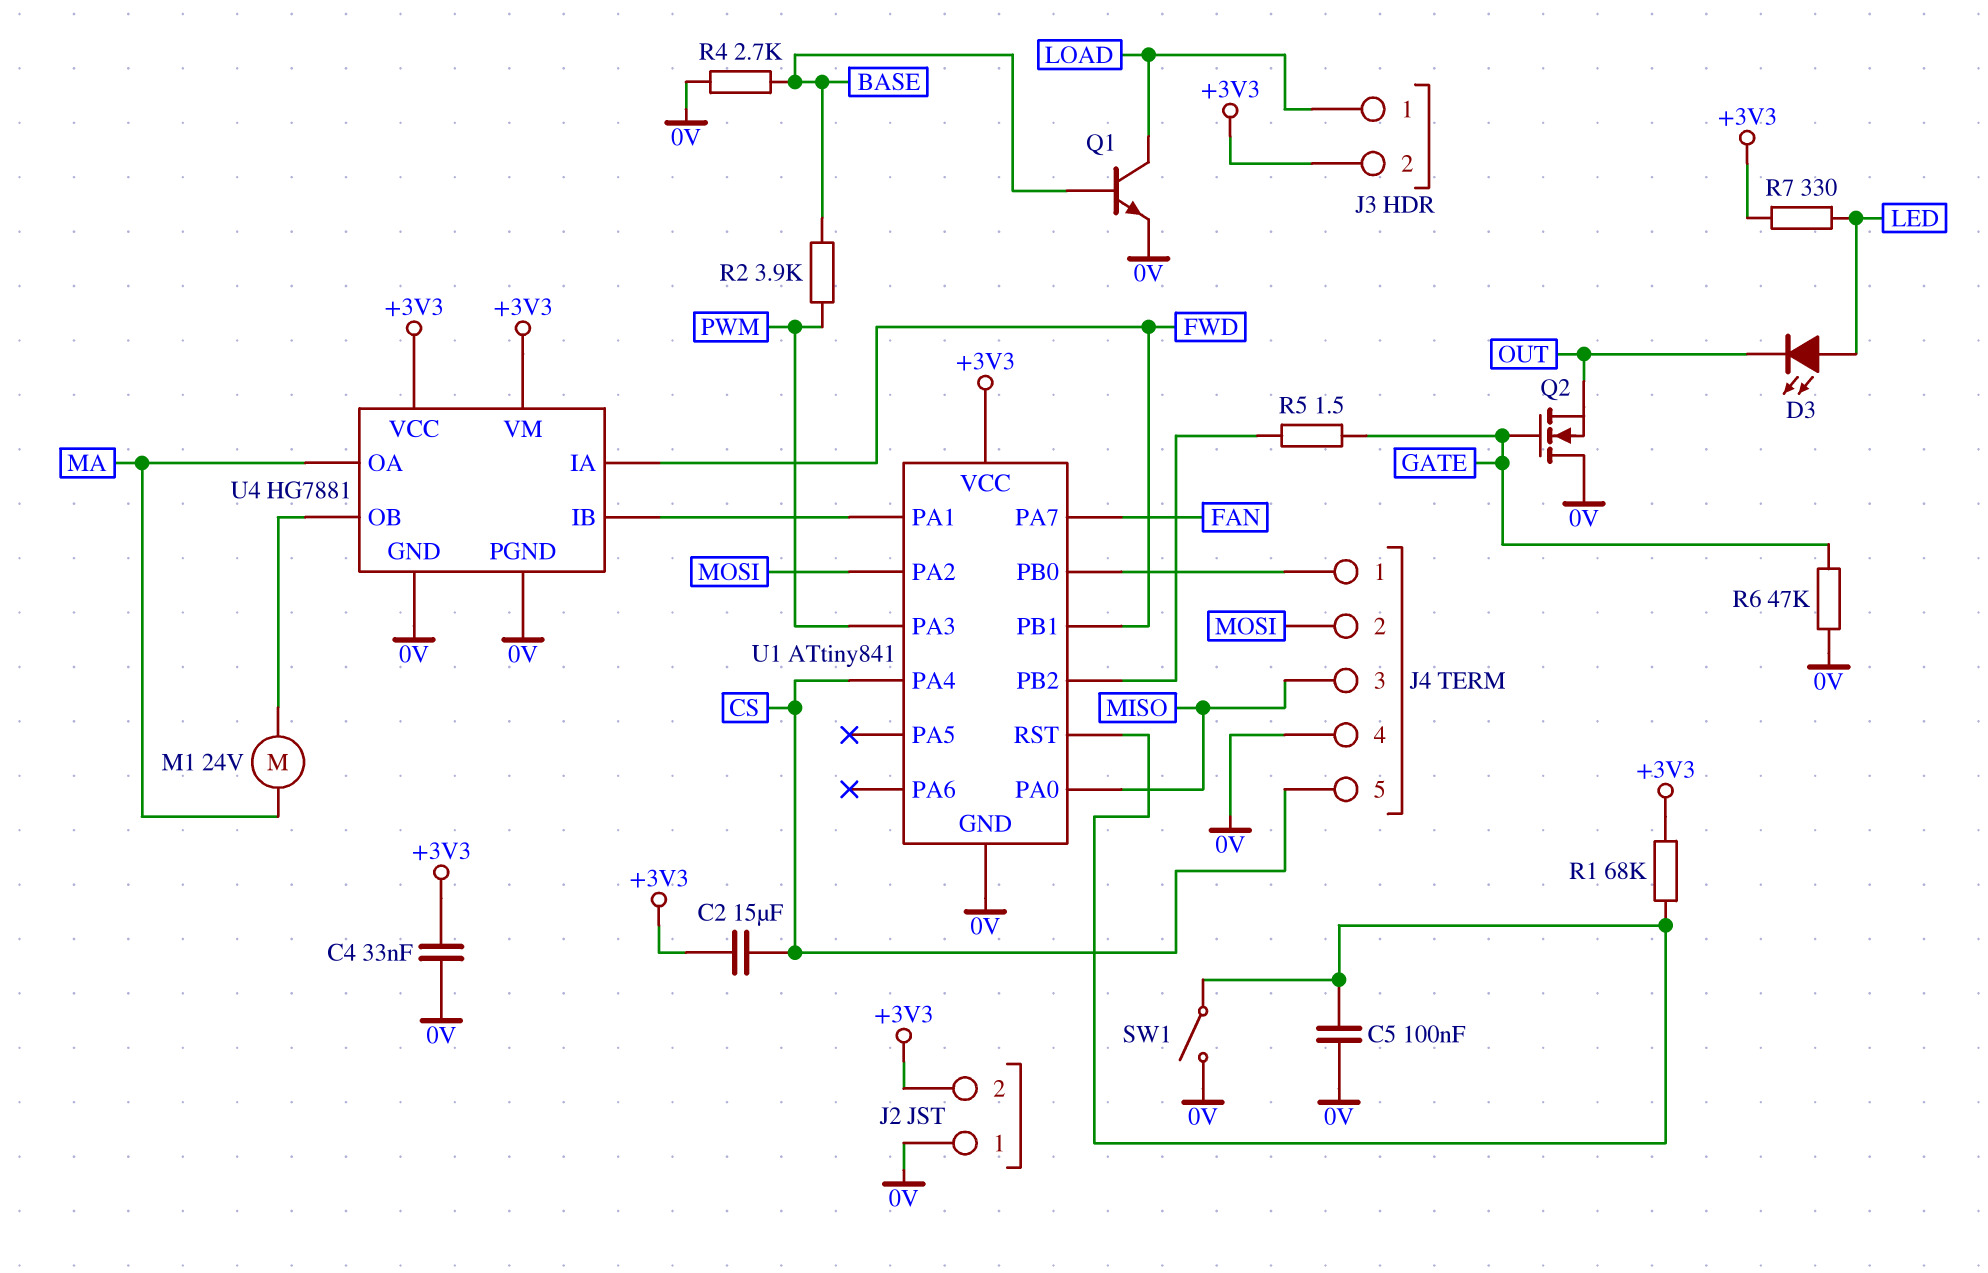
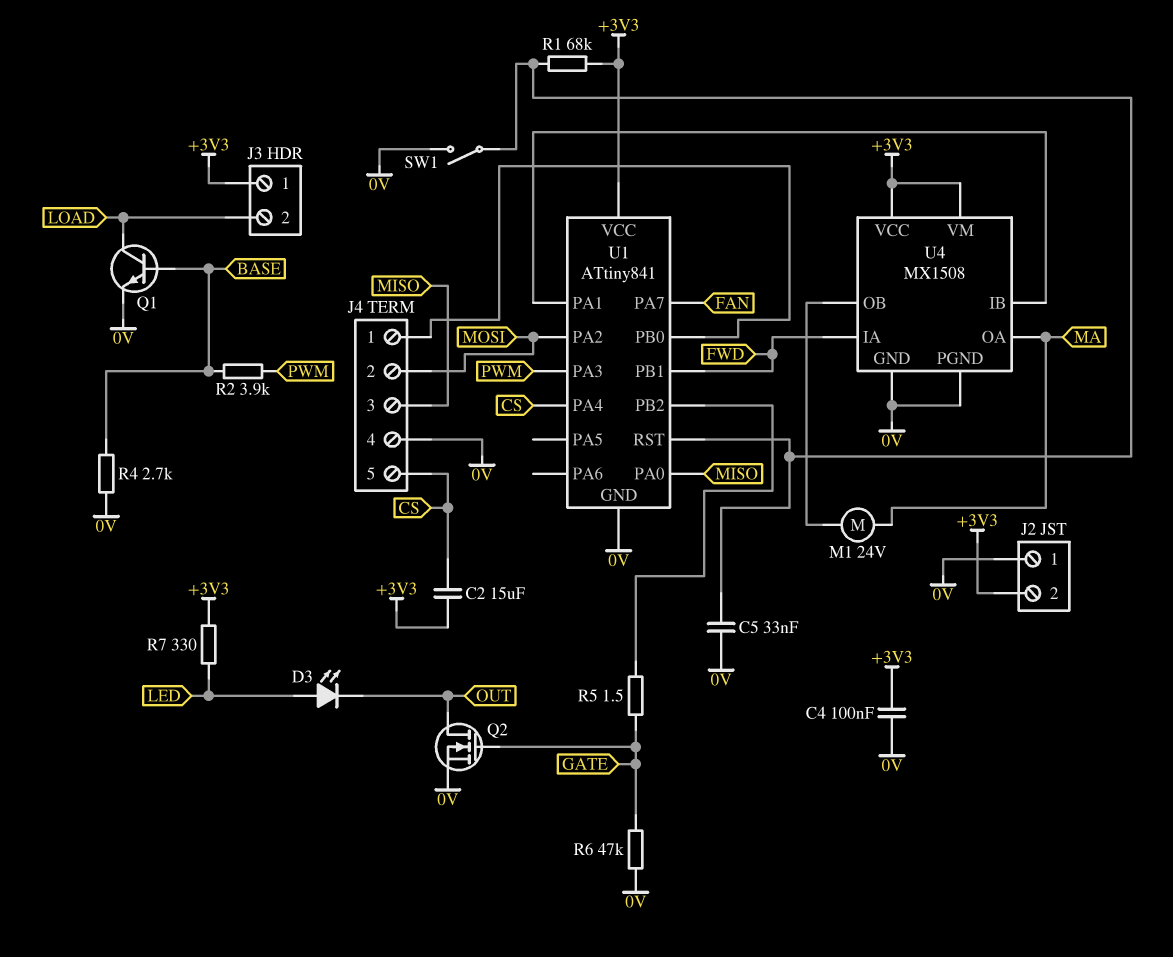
C4: 33nF (+3V3, 0V) -> 100nF (+3V3, 0V)
C5: 100nF (0V, U1/RST) -> 33nF (0V, U1/RST)
J3 pin 1: LOAD -> +3V3
J3 pin 2: +3V3 -> LOAD
Q2: NMOS (G GATE, D 0V, S OUT) -> NMOS (G GATE, D OUT, S 0V)
U4: HG7881 -> MX1508

